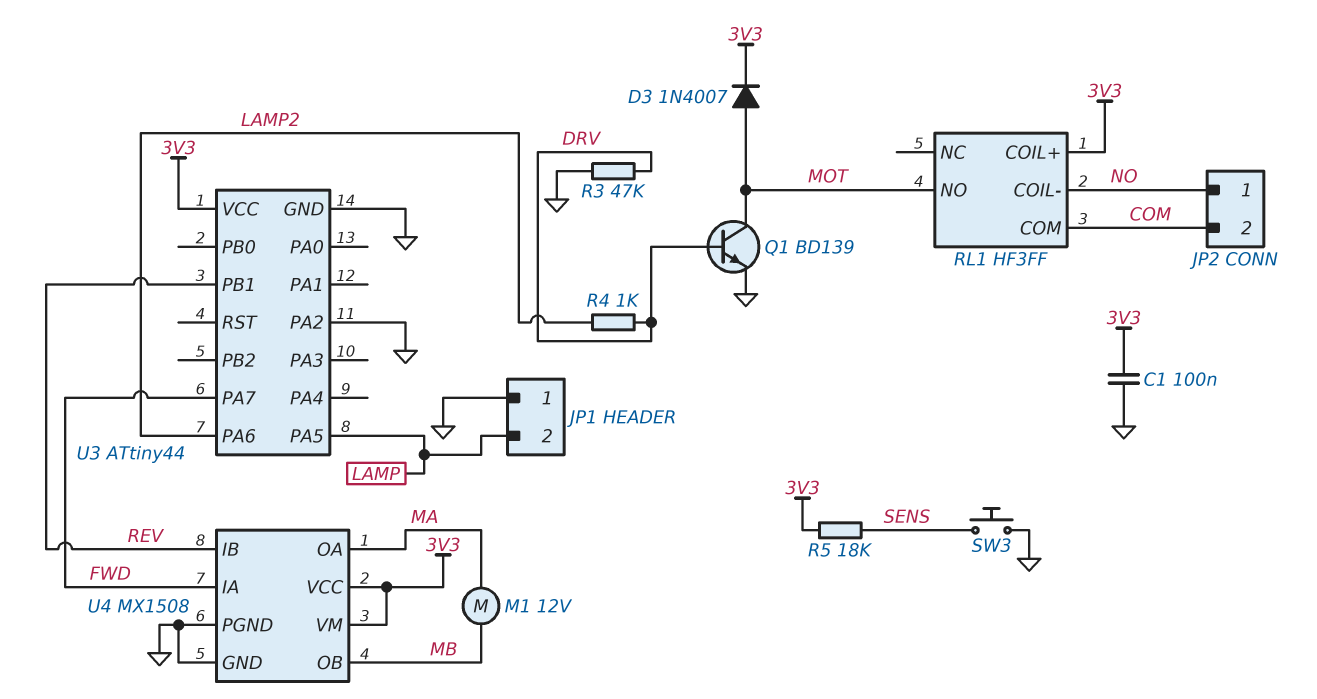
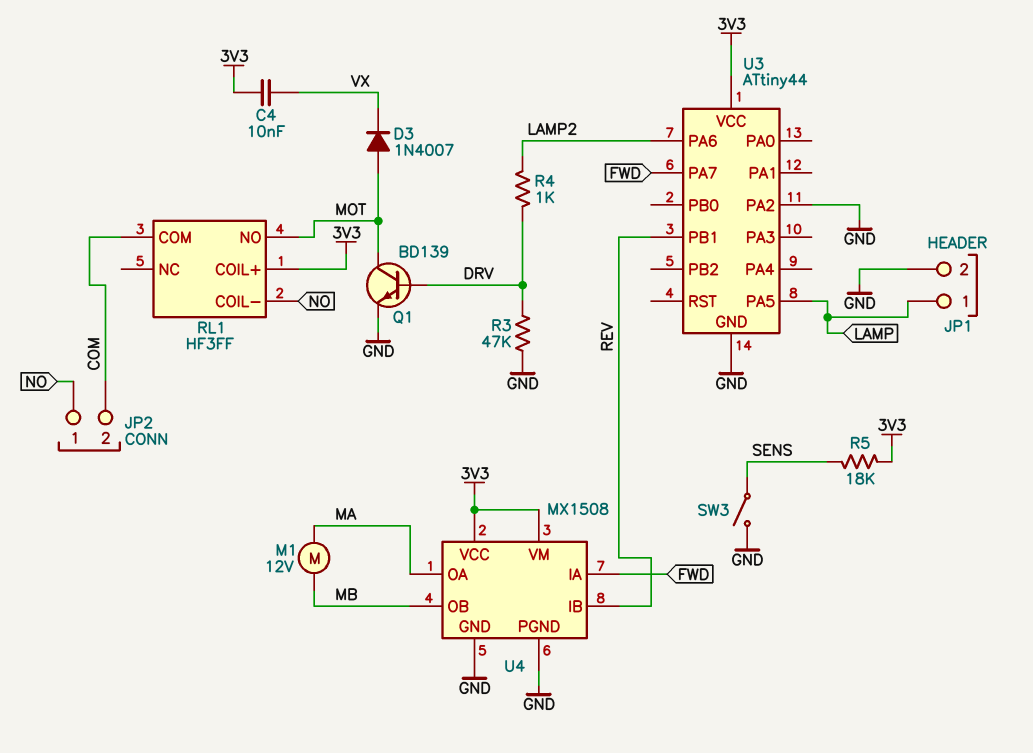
C1: 100nF (3V3, GND) -> none
C4: none -> 10nF (3V3, VX)
D3: diode 1N4007 (A MOT, K 3V3) -> diode 1N4007 (A MOT, K VX)
JP1 pin 1: GND -> LAMP
JP1 pin 2: LAMP -> GND
SW3: button (GND, SENS) -> switch (GND, SENS)

